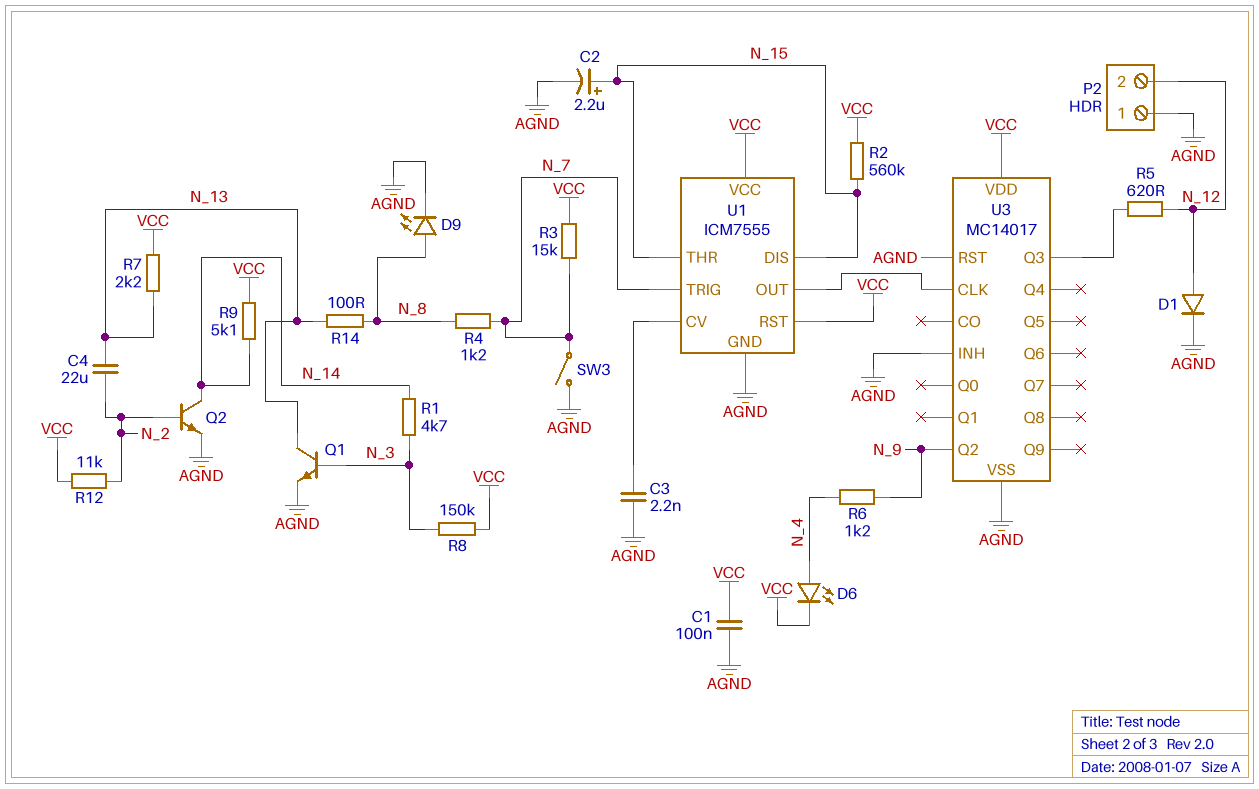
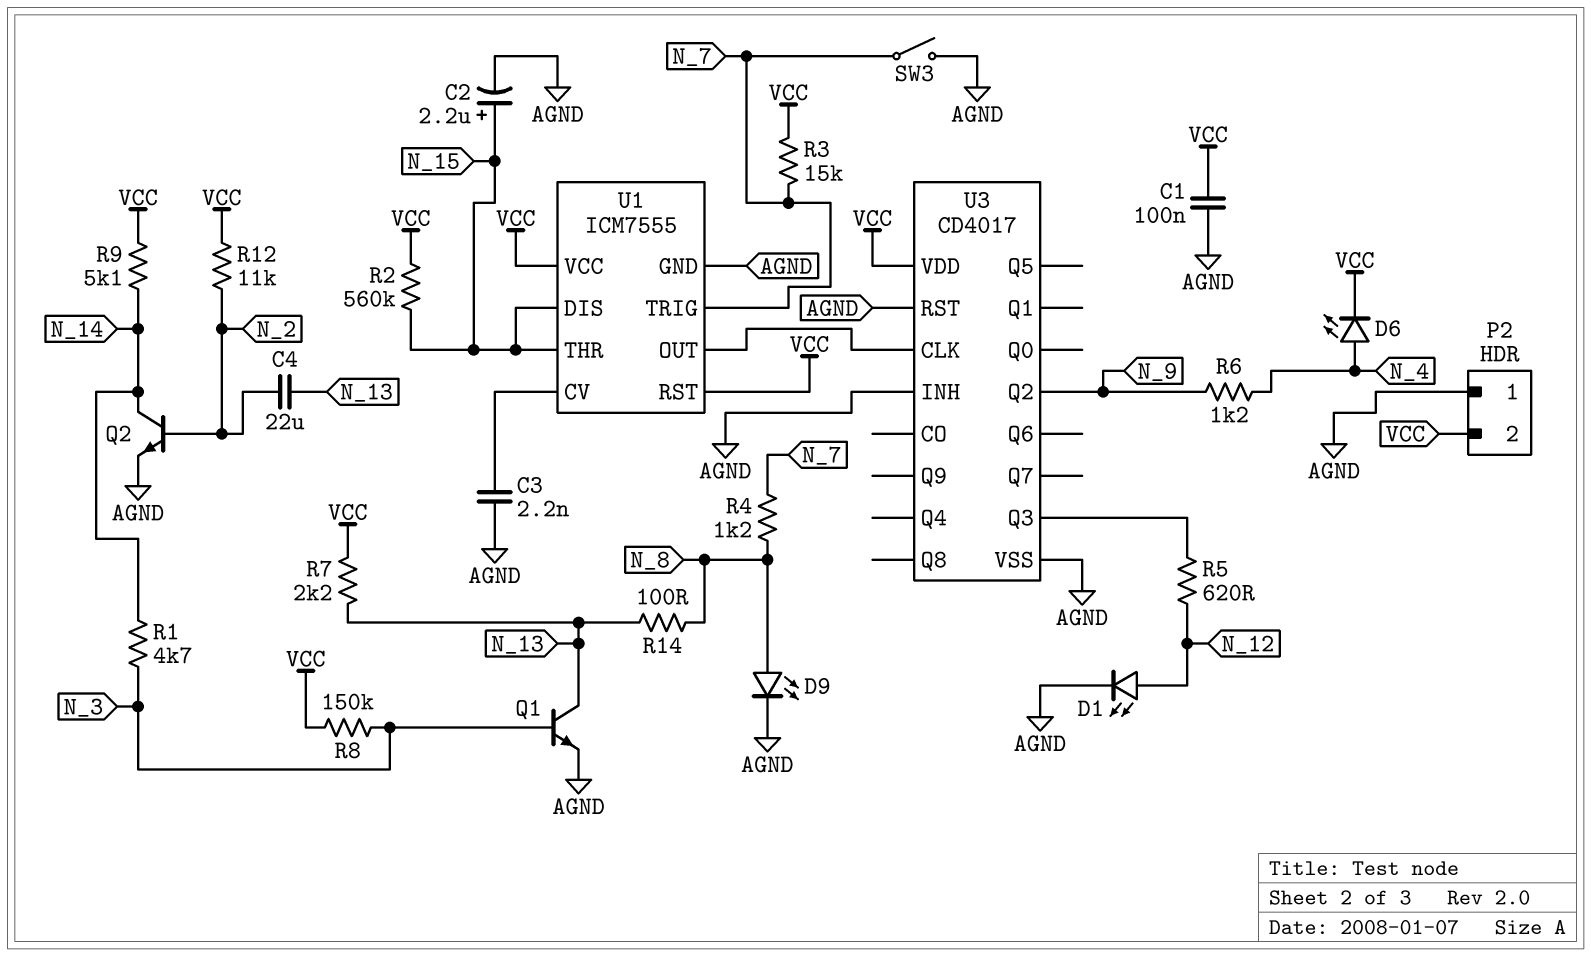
D1: diode (A N_12, K AGND) -> LED (A N_12, K AGND)
P2 pin 2: N_12 -> VCC
U3: MC14017 -> CD4017

